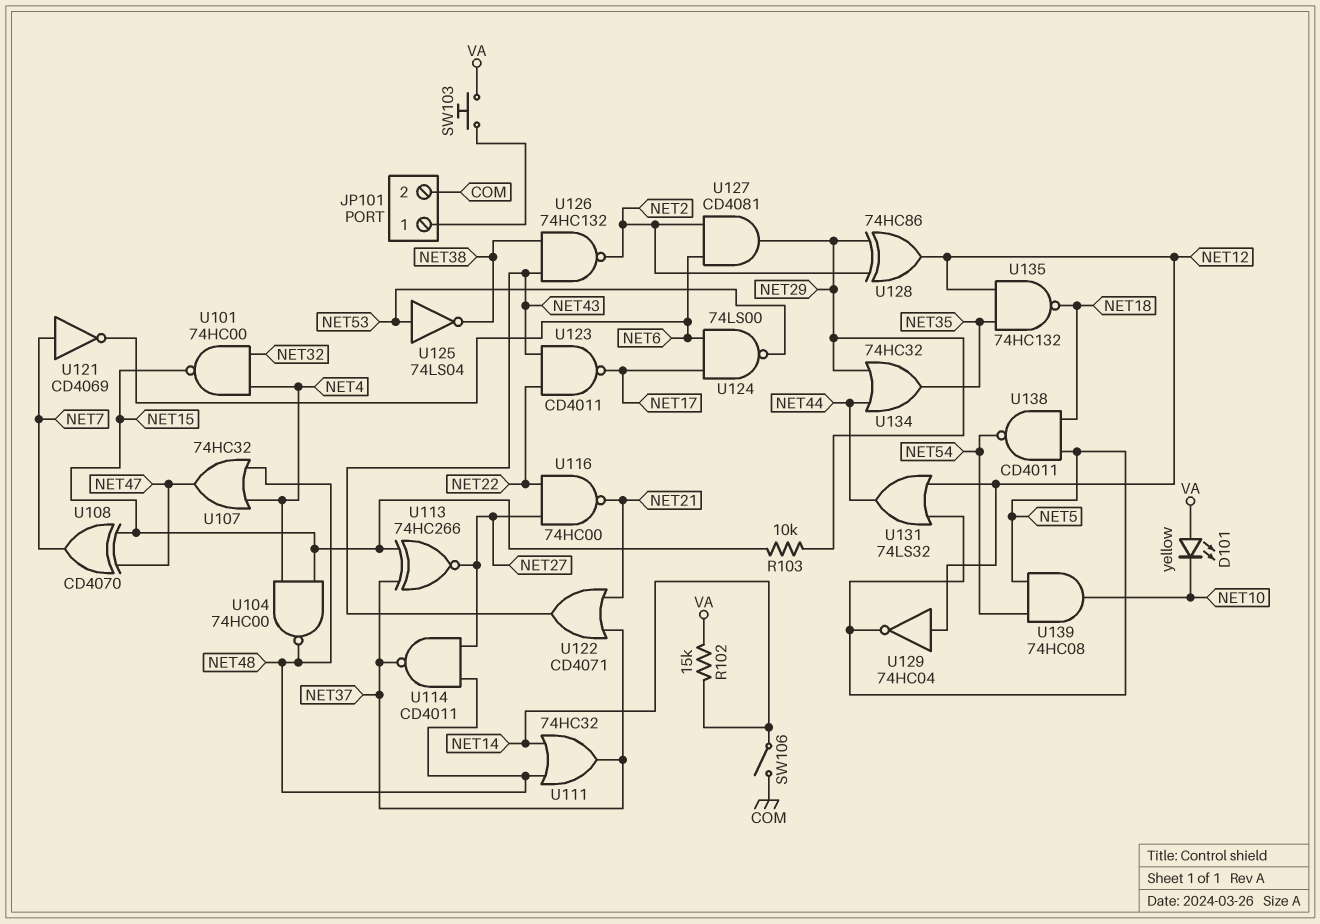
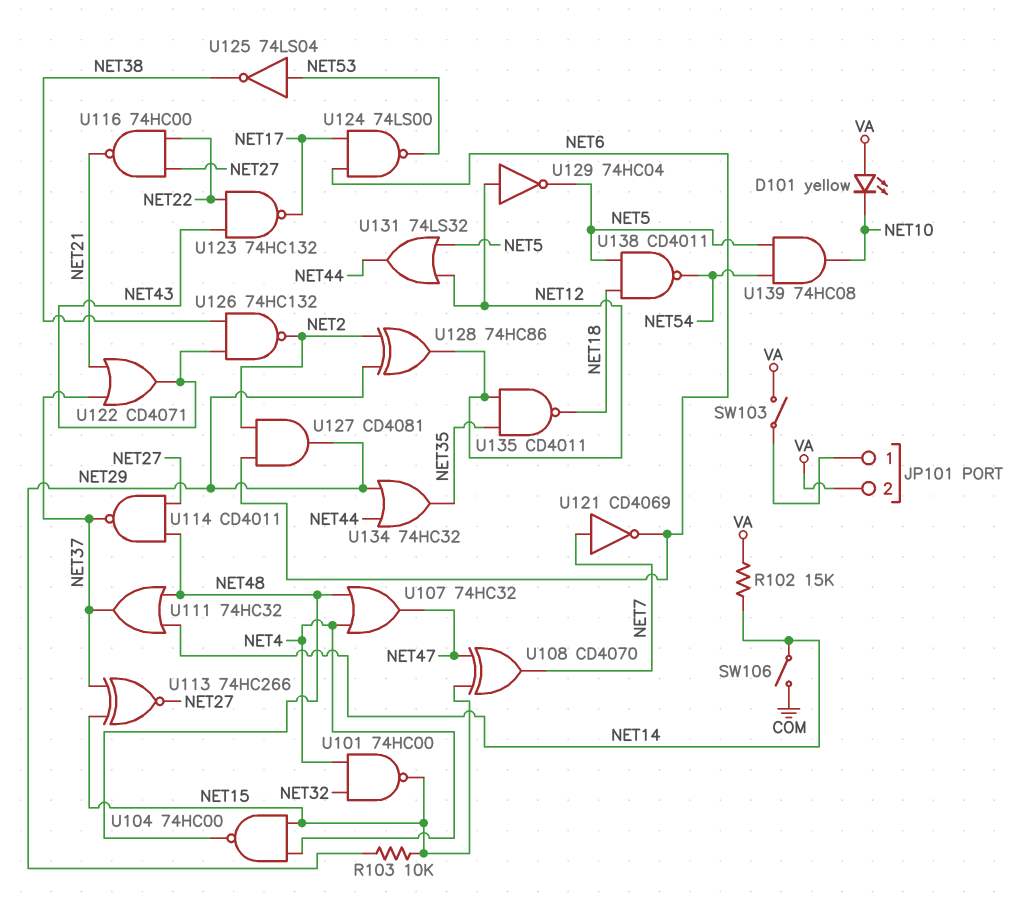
JP101 pin 2: COM -> VA
SW103: button (JP101/1, VA) -> switch (JP101/1, VA)
U123: NAND CD4011 (in NET22, in NET43, out NET17) -> NAND 74HC132 (in NET22, in NET43, out NET17)
U135: NAND 74HC132 (in NET12, in NET35, out NET18) -> NAND CD4011 (in NET12, in NET35, out NET18)

